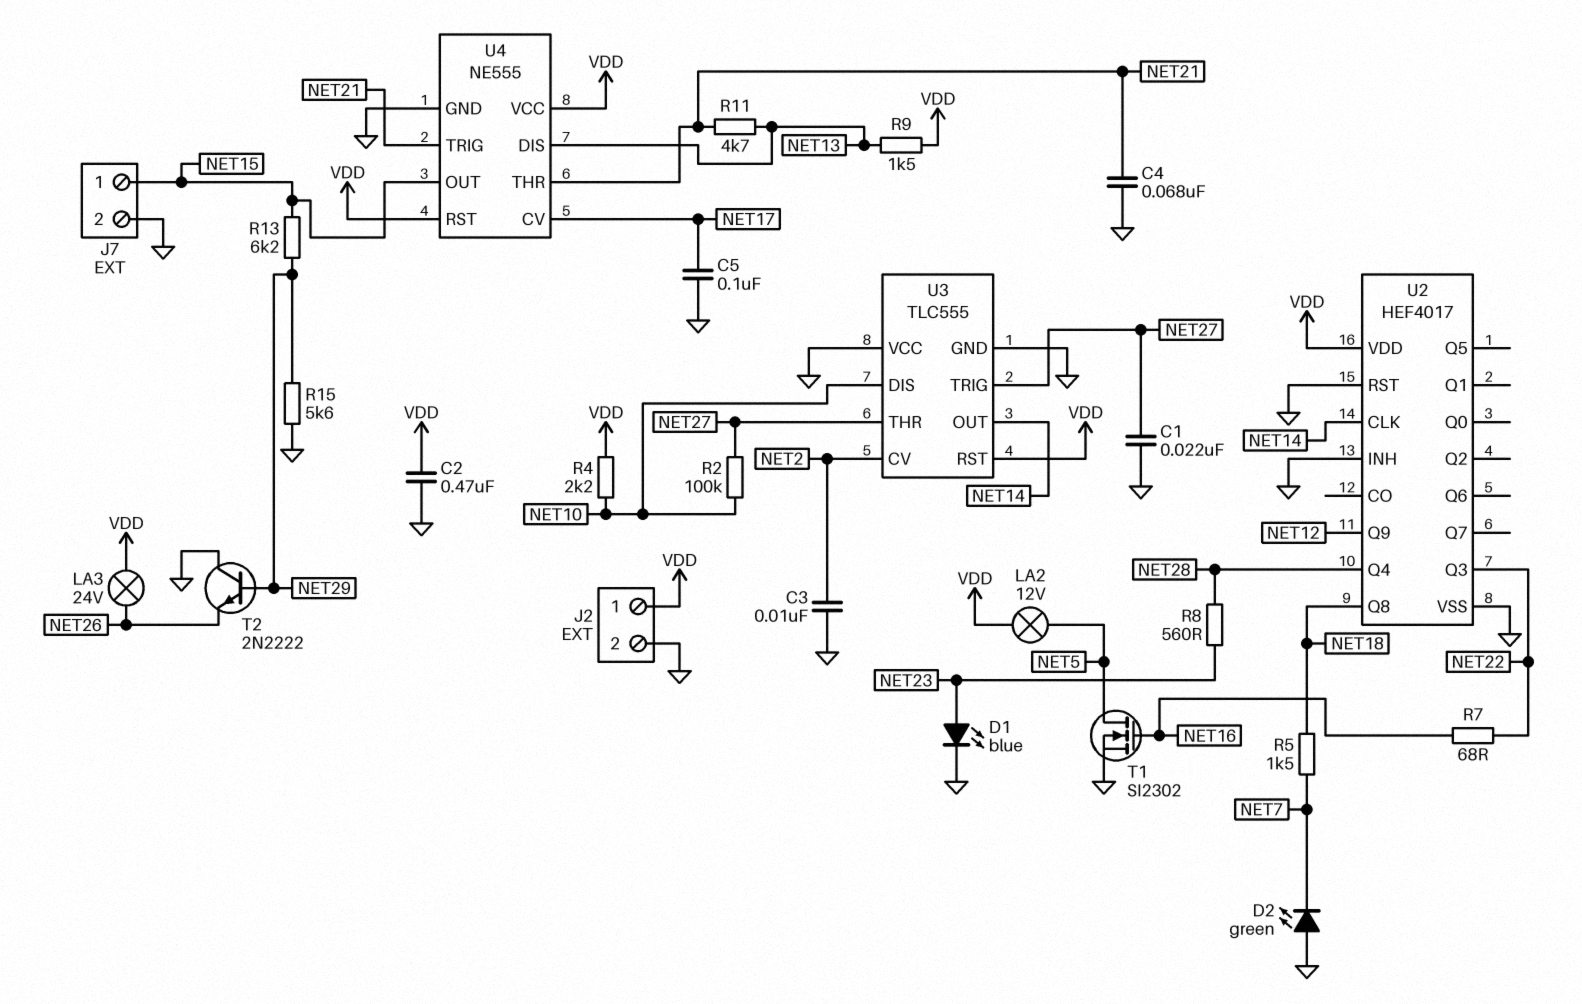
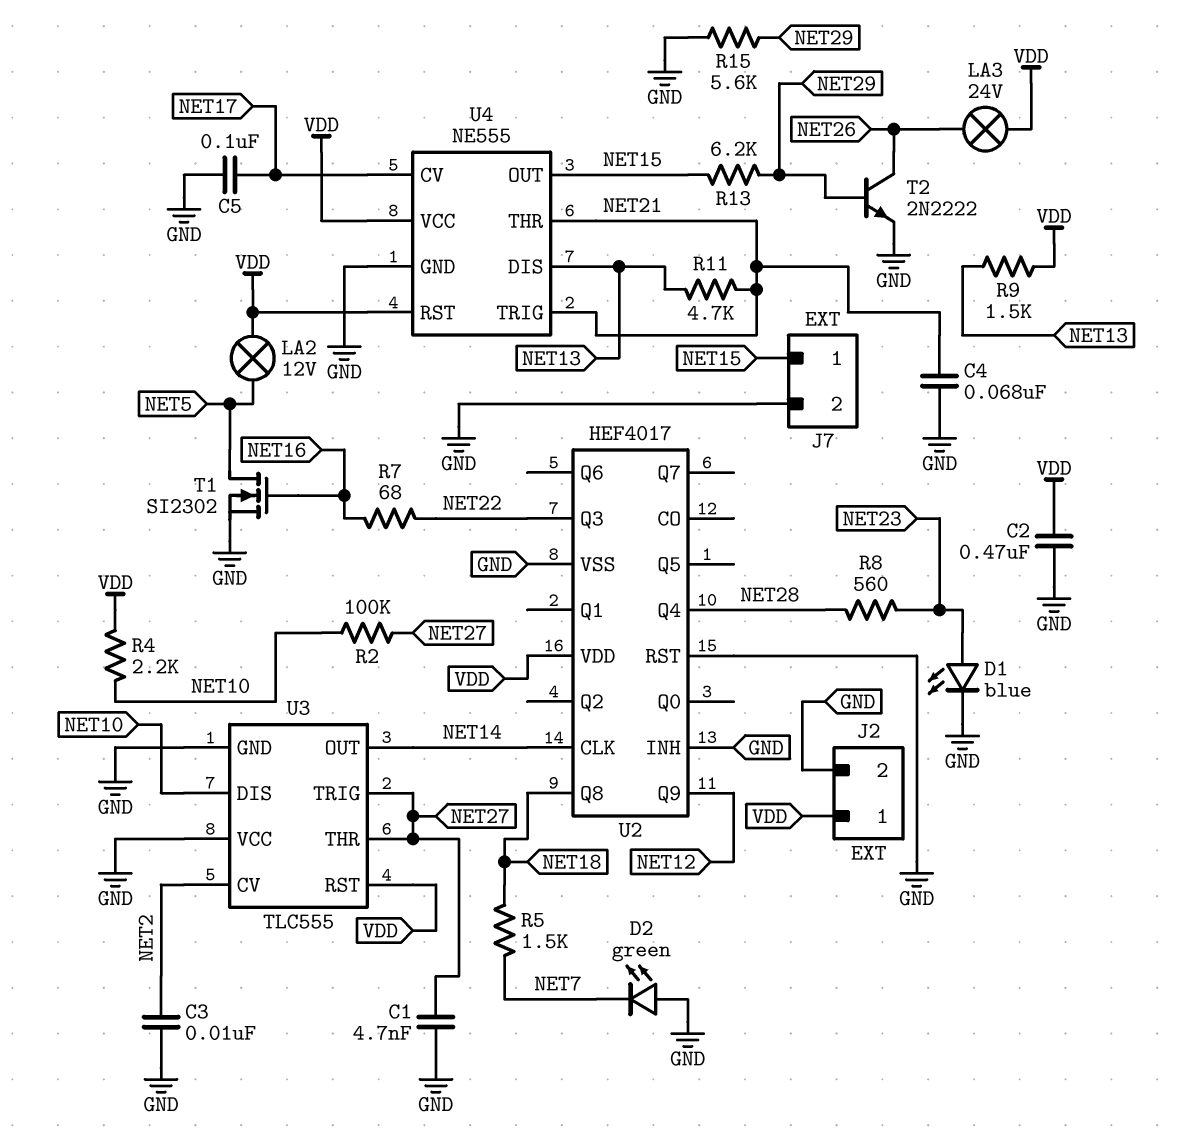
C1: 22nF (GND, NET27) -> 4.7nF (GND, NET27)
T2: NPN 2N2222 (B NET29, C GND, E NET26) -> NPN 2N2222 (B NET29, C NET26, E GND)

